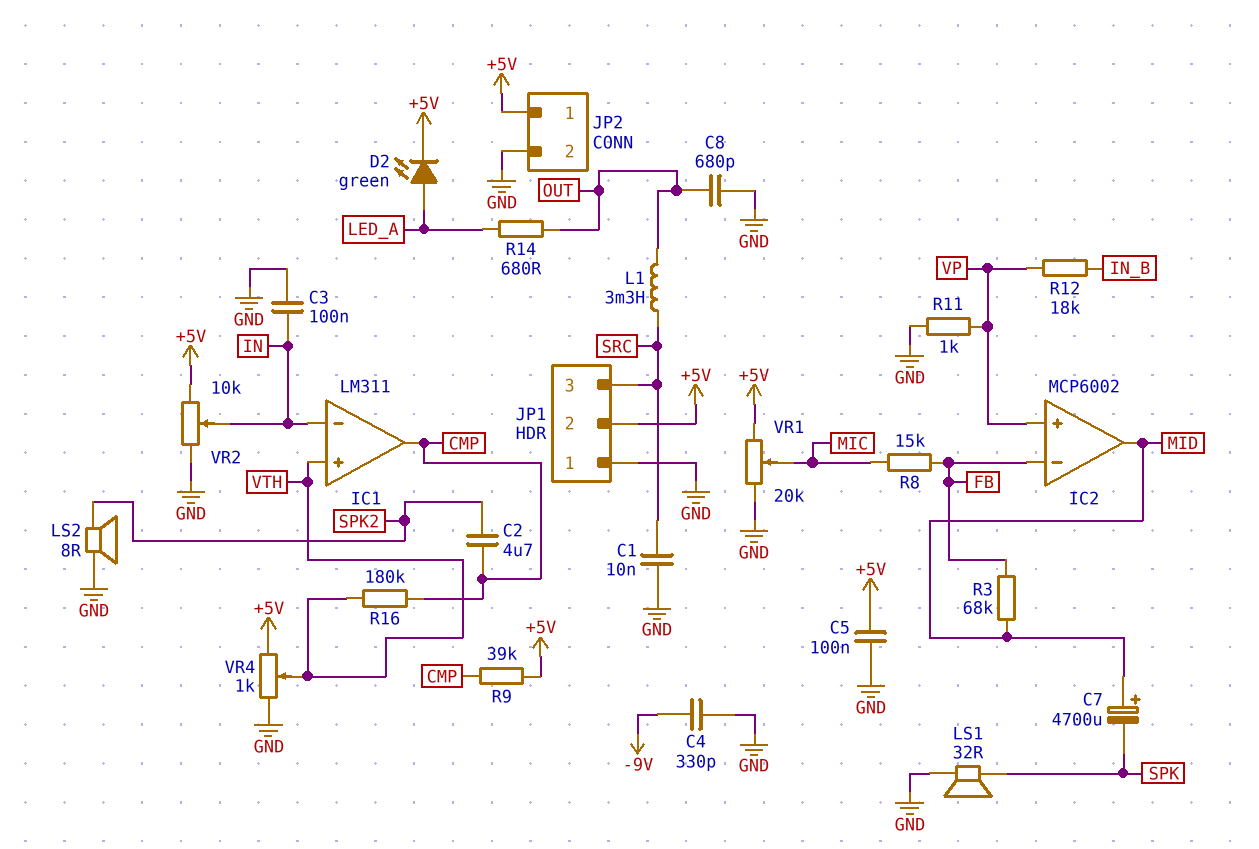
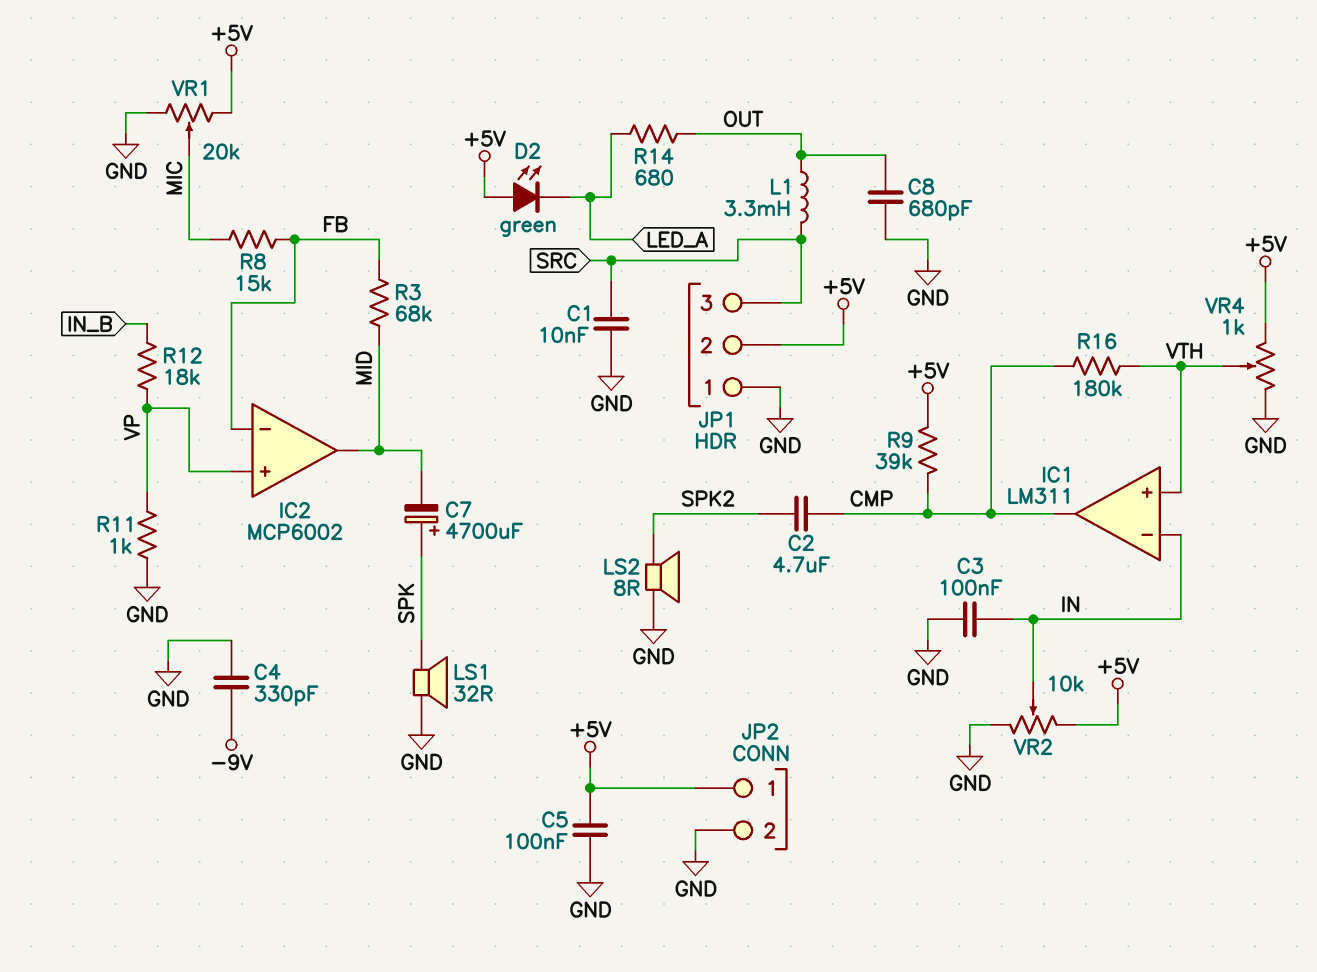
C7: 4700uF (plus MID, minus SPK) -> 4700uF (plus SPK, minus MID)
D2: LED green (A LED_A, K +5V) -> LED green (A +5V, K LED_A)

